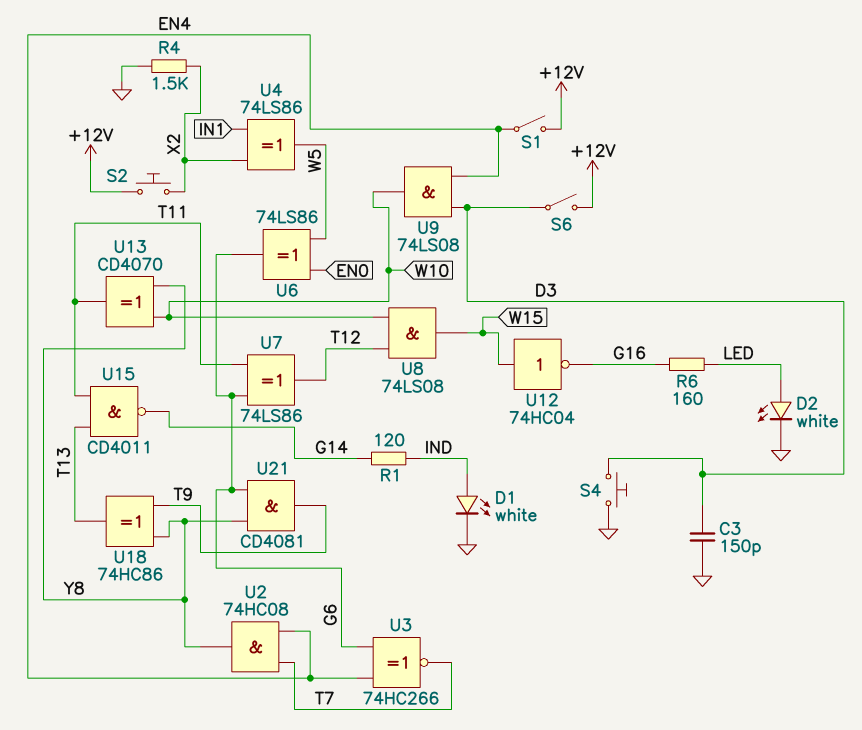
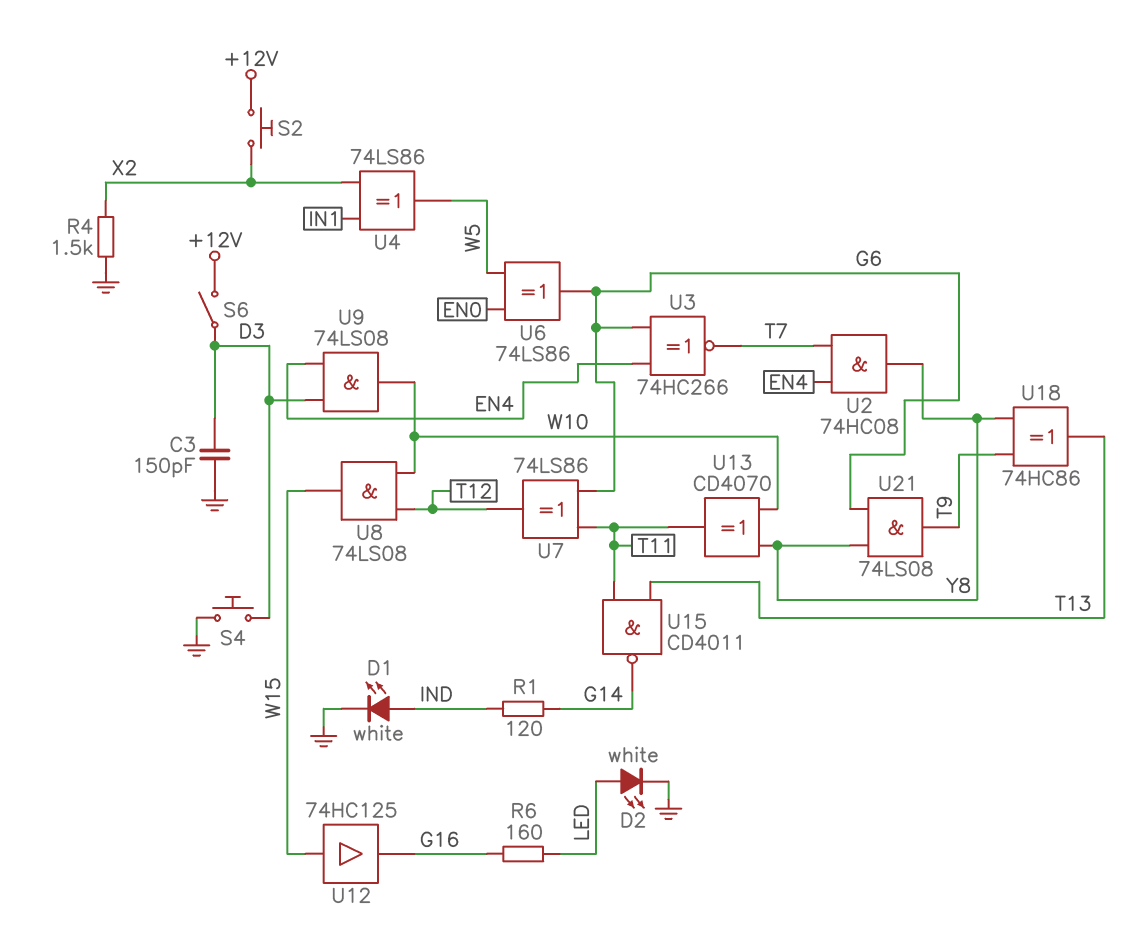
S1: switch (+12V, EN4) -> none
U12: NOT 74HC04 (in W15, out G16) -> buffer 74HC125 (in W15, out G16)
U21: AND CD4081 (in G6, in Y8, out T9) -> AND 74LS08 (in G6, in Y8, out T9)

